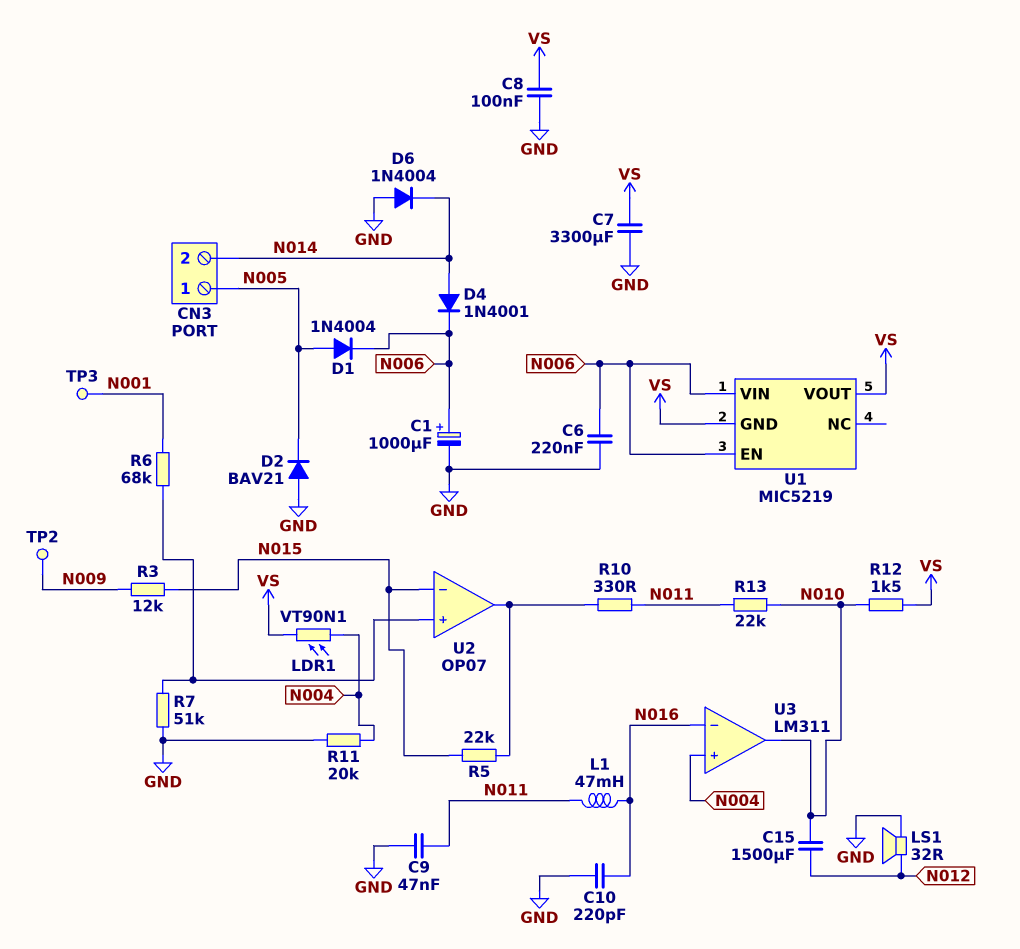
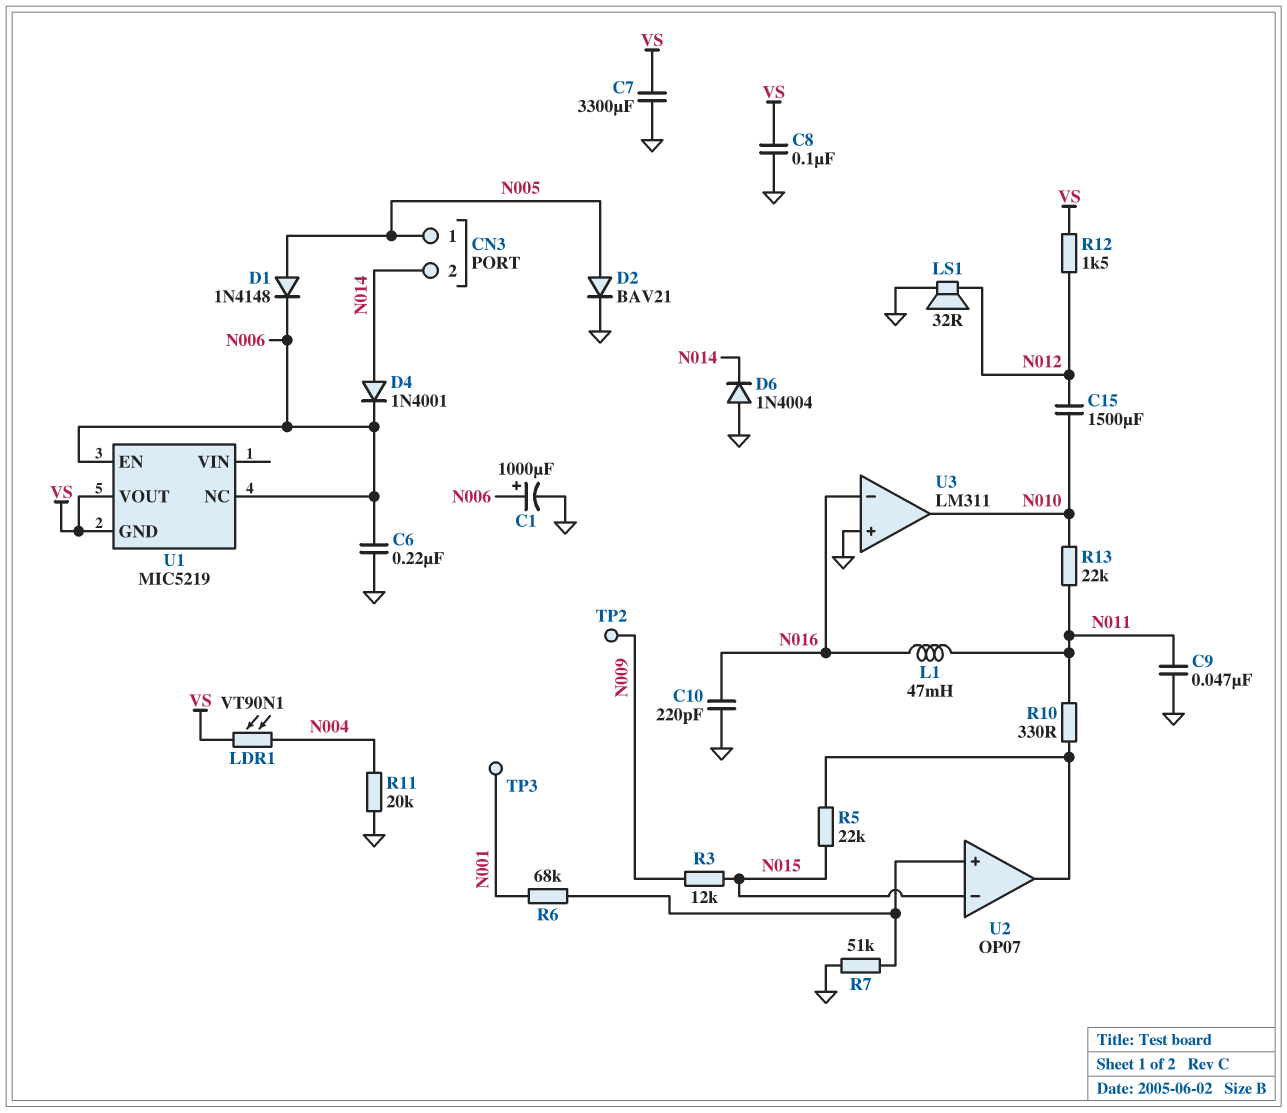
D1: diode 1N4004 (A N005, K N006) -> diode 1N4148 (A N005, K N006)
D2: diode BAV21 (A GND, K N005) -> diode BAV21 (A N005, K GND)
R12: 1.5k (N010, VS) -> 1.5k (N012, VS)
U1 pin NC: none -> N006
U1 pin VIN: N006 -> none
U3 pin in+: N004 -> GND

